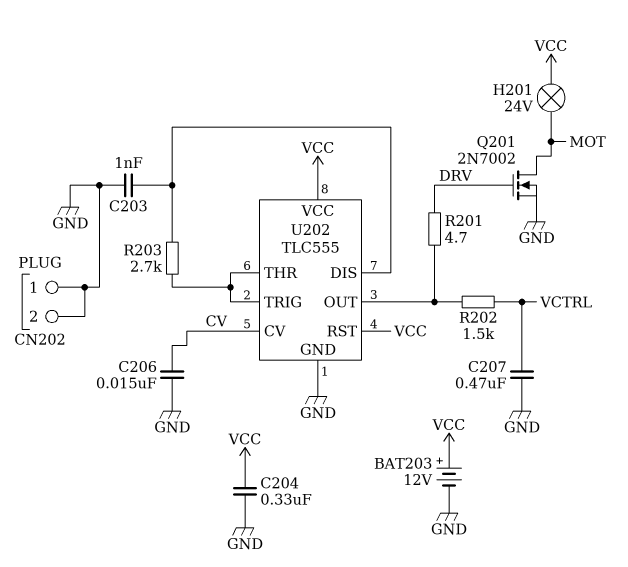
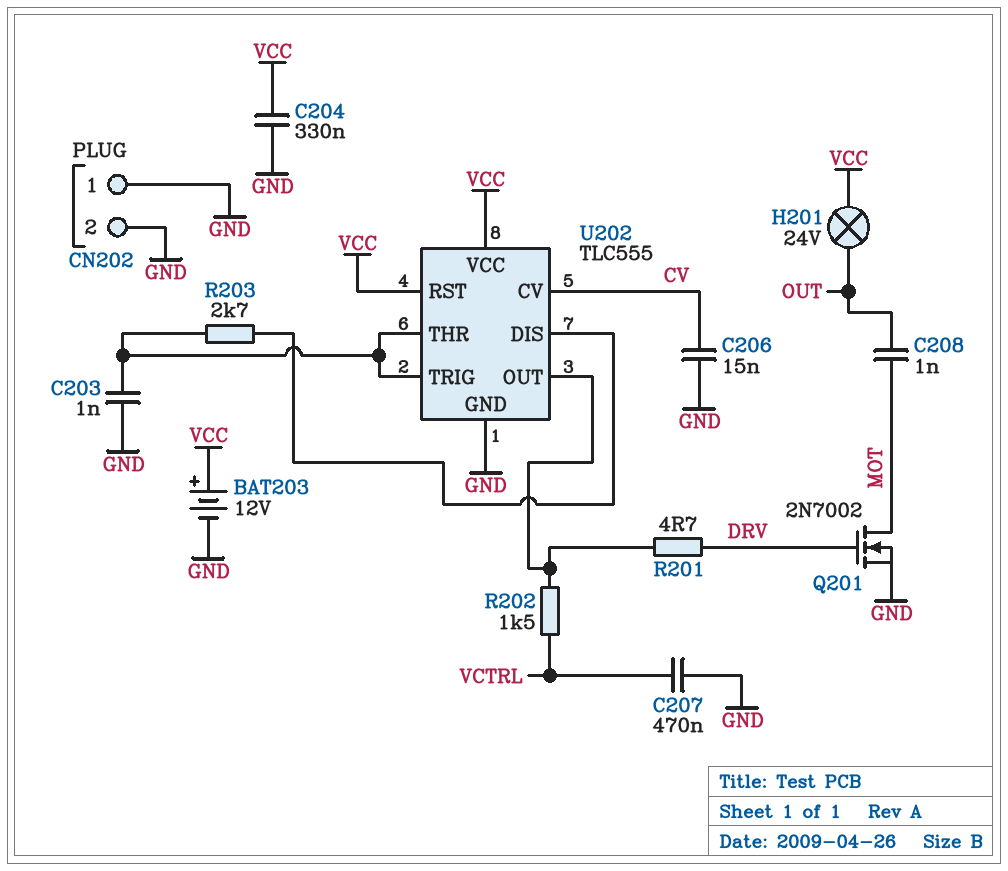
C203: 1nF (GND, U202/DIS) -> 1nF (GND, U202/THR)
C208: none -> 1nF (MOT, OUT)
H201: lamp 24V (MOT, VCC) -> lamp 24V (OUT, VCC)

